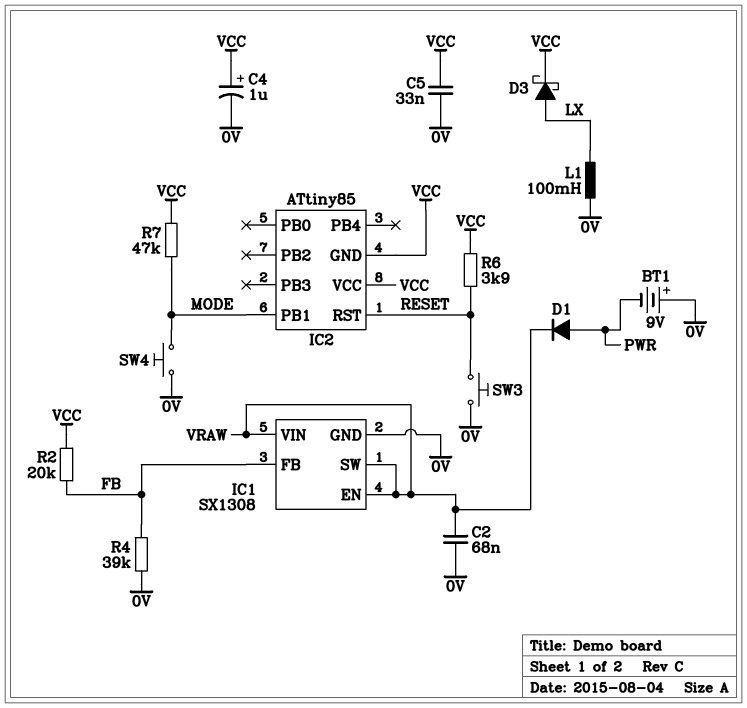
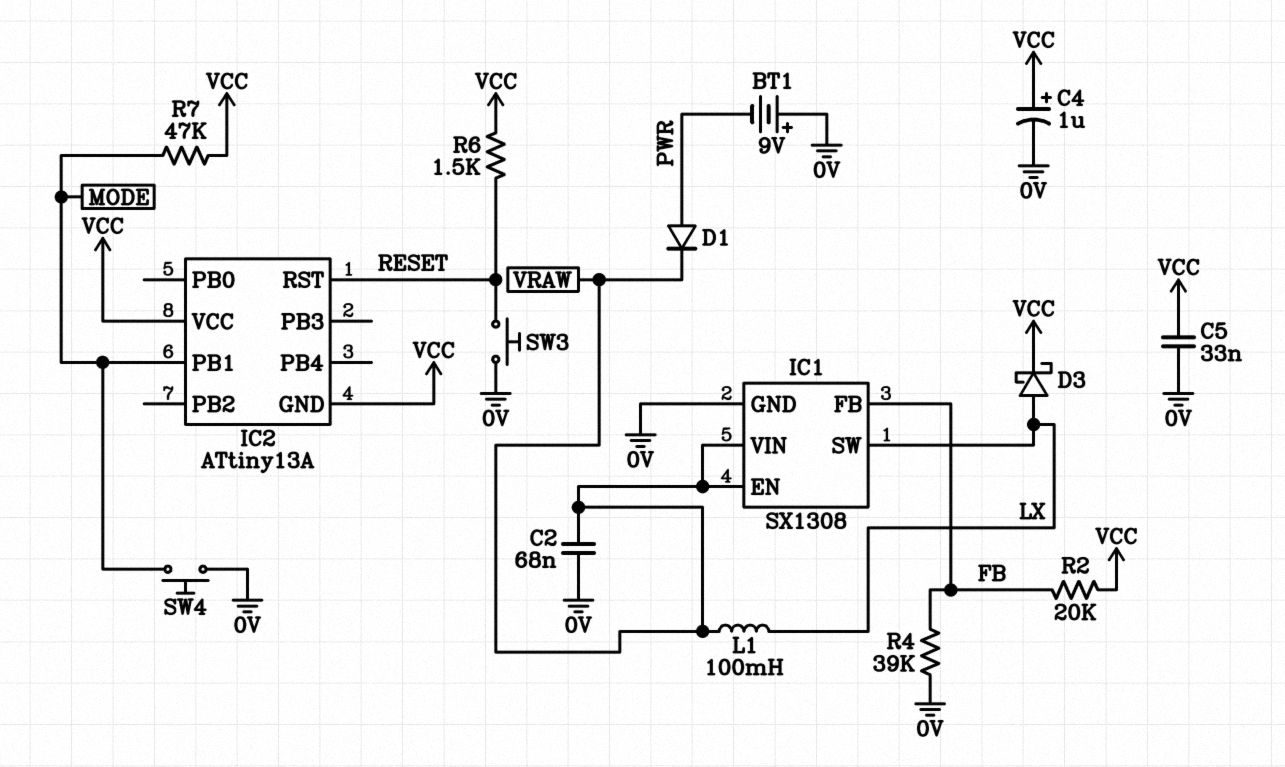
IC1 pin SW: VRAW -> LX
IC2: ATtiny85 -> ATtiny13A
L1: 100mH (0V, LX) -> 100mH (LX, VRAW)
R6: 3.9k (RESET, VCC) -> 1.5k (RESET, VCC)

